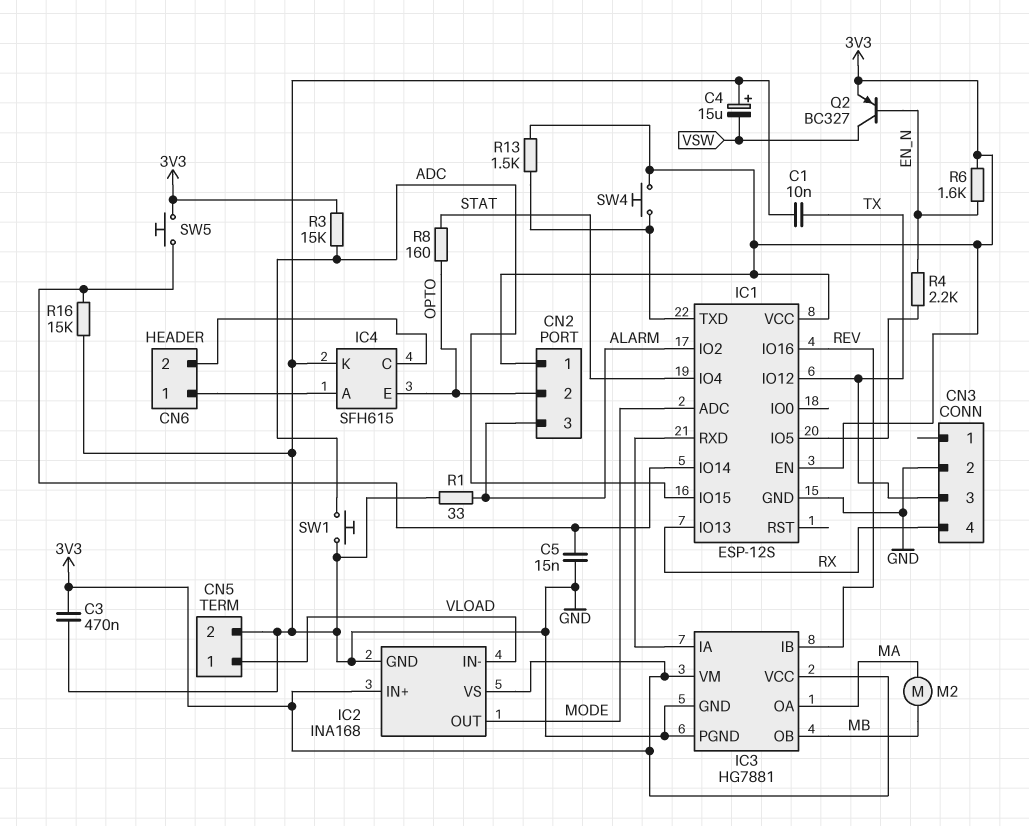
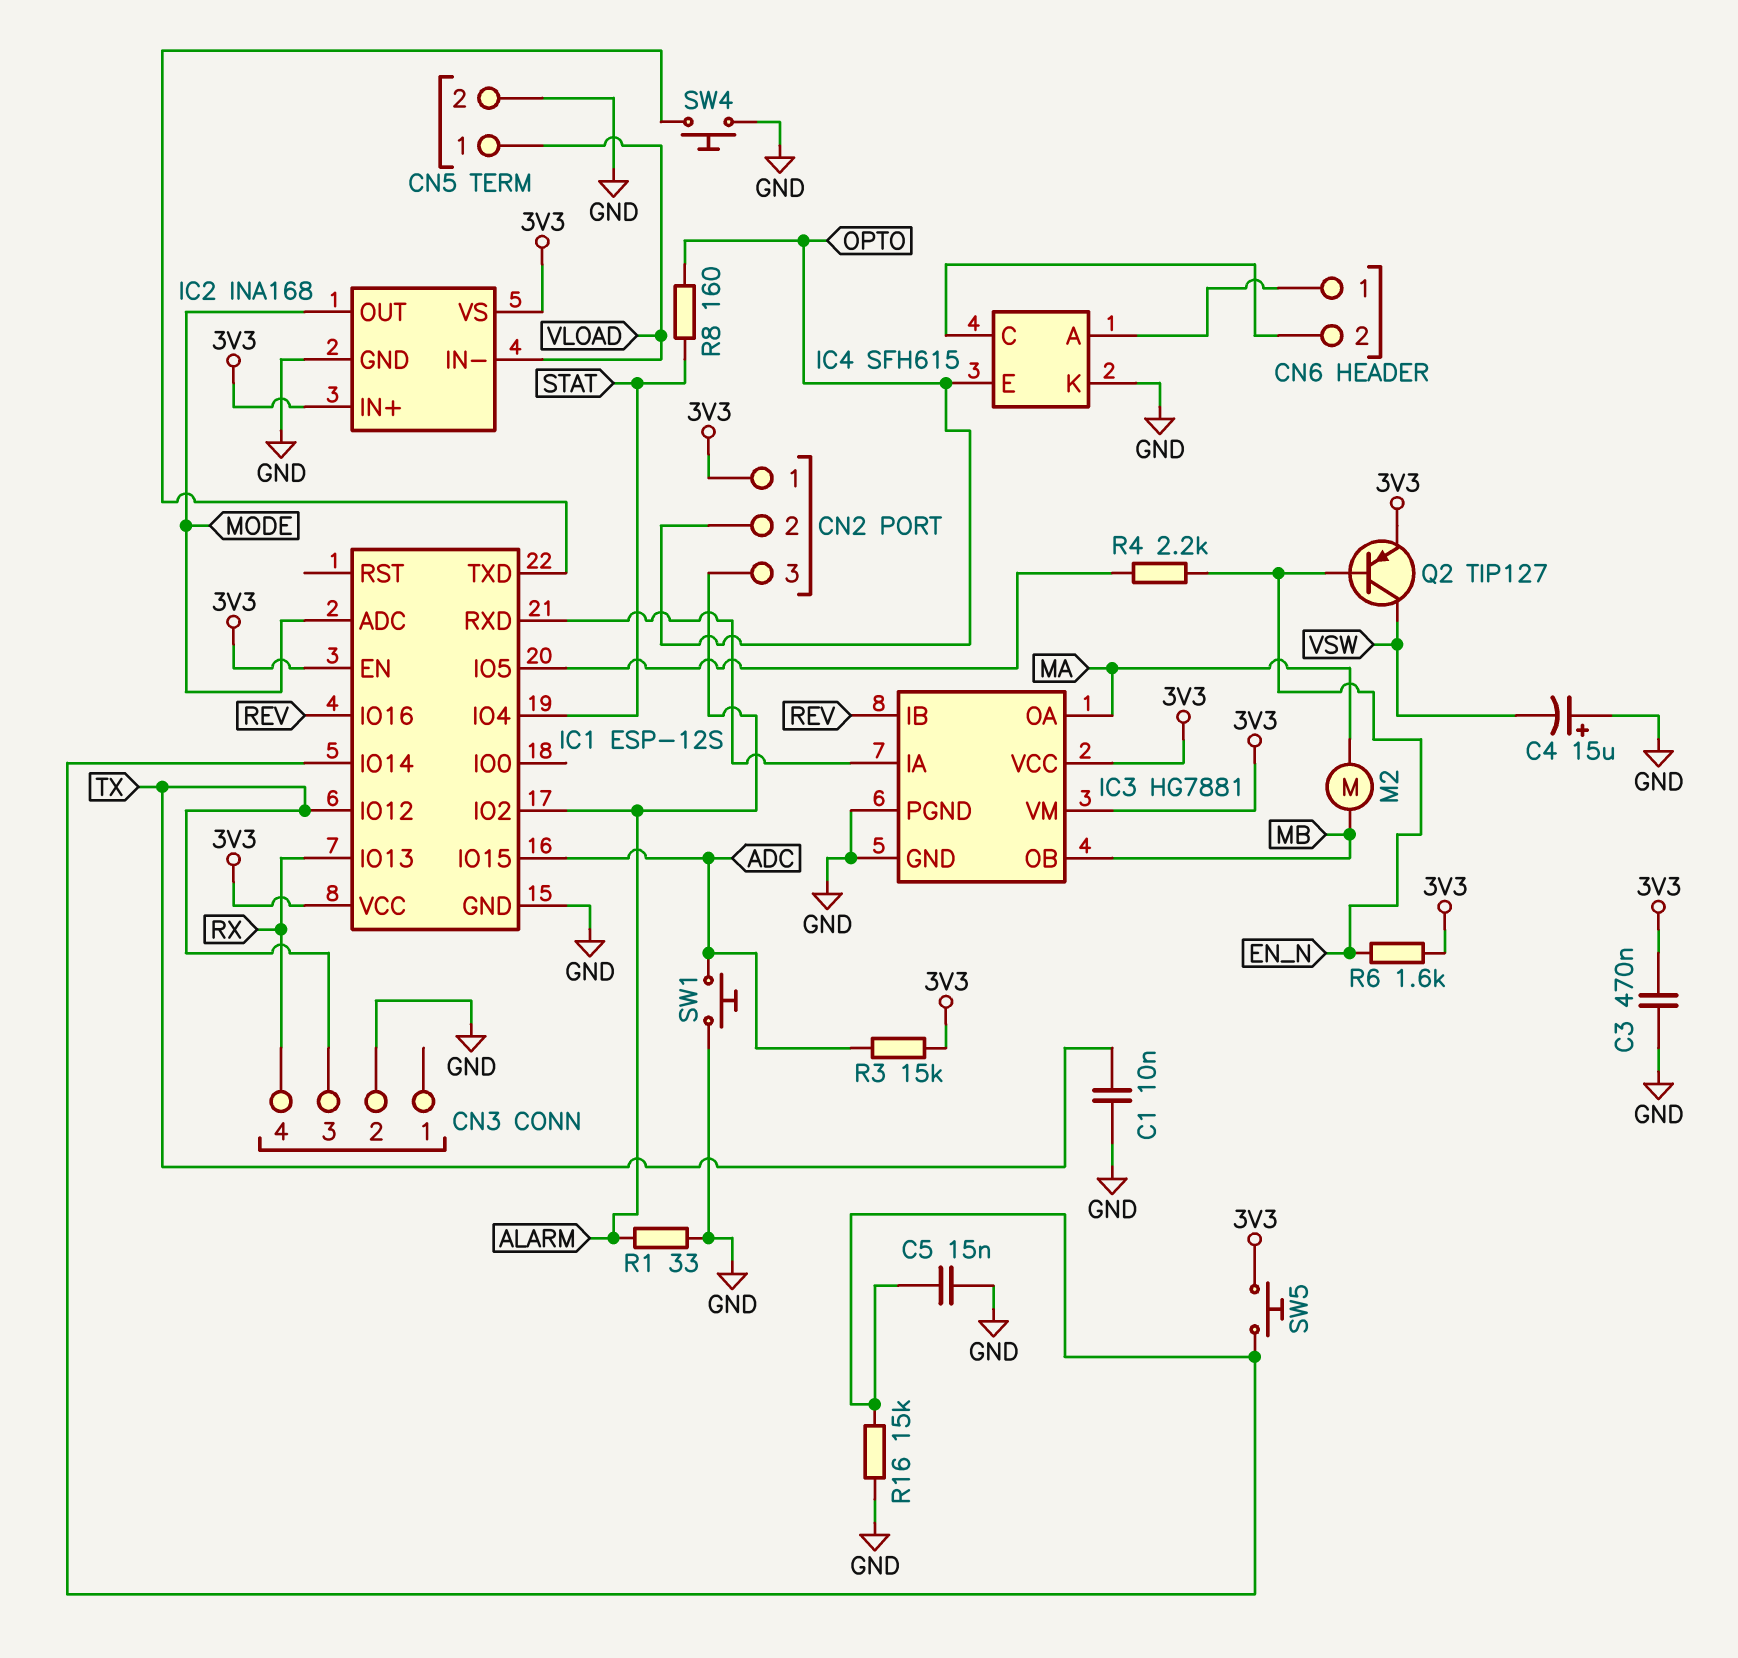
Q2: PNP BC327 (B EN_N, C VSW, E 3V3) -> PNP TIP127 (B EN_N, C VSW, E 3V3)
R13: 1.5k (3V3, IC1/TXD) -> none
SW4: button (3V3, IC1/TXD) -> button (GND, IC1/TXD)

